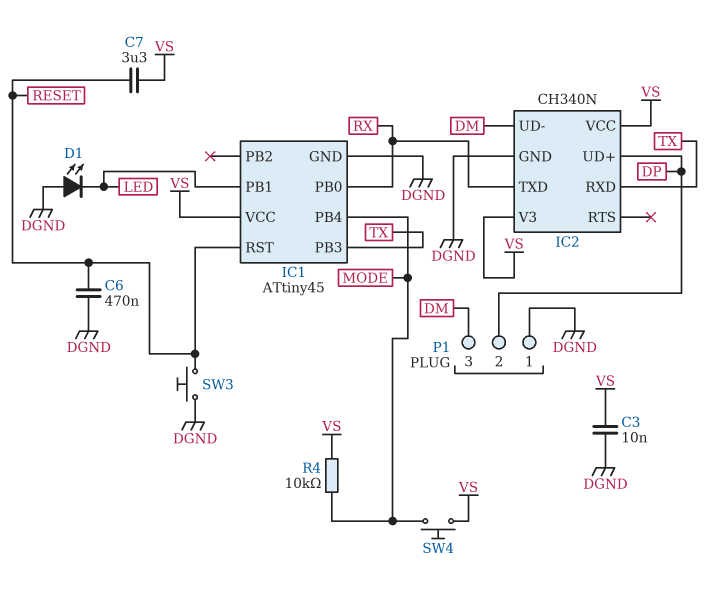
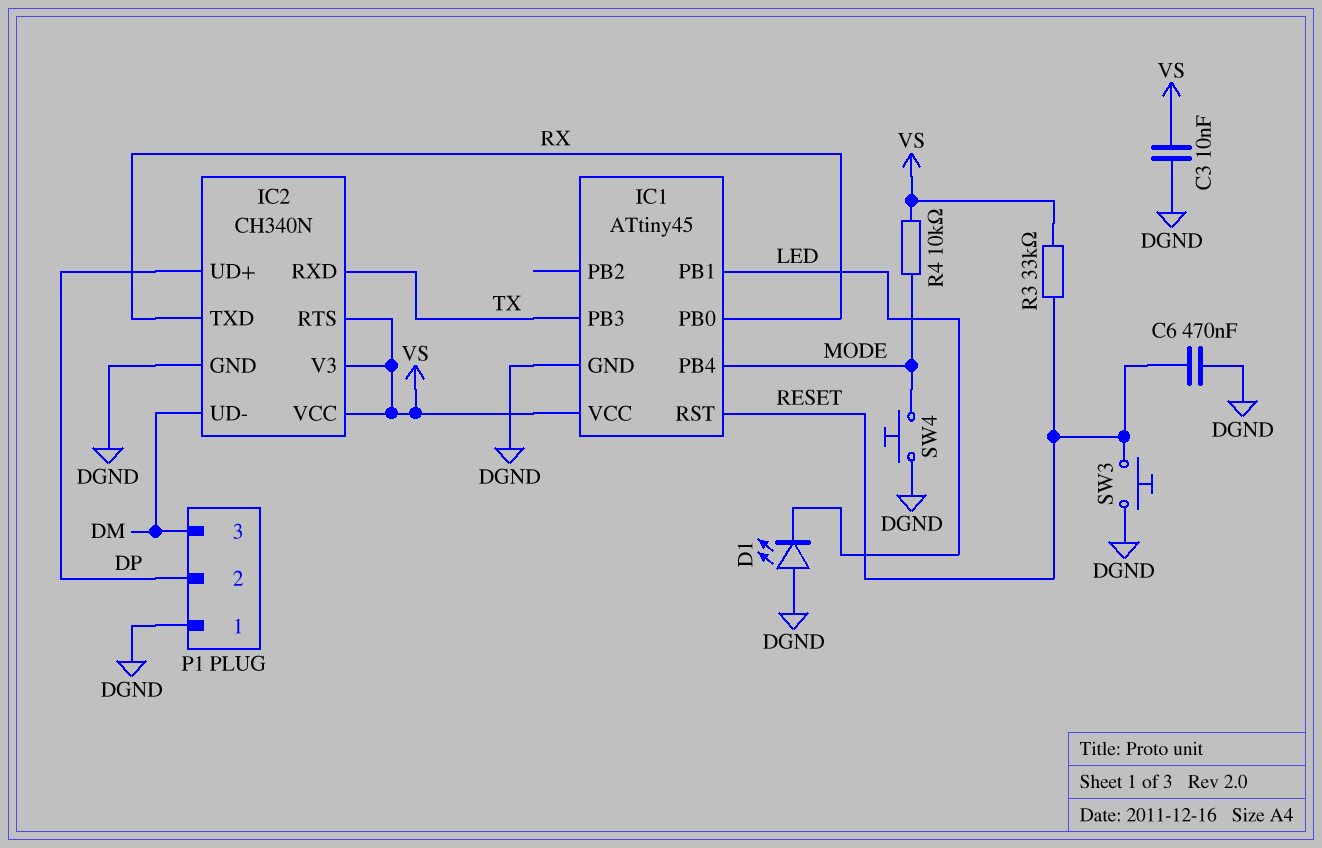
C7: 3.3uF (RESET, VS) -> none
IC2 pin RTS: none -> VS
R3: none -> 33k (RESET, VS)
SW4: button (MODE, VS) -> button (DGND, MODE)

